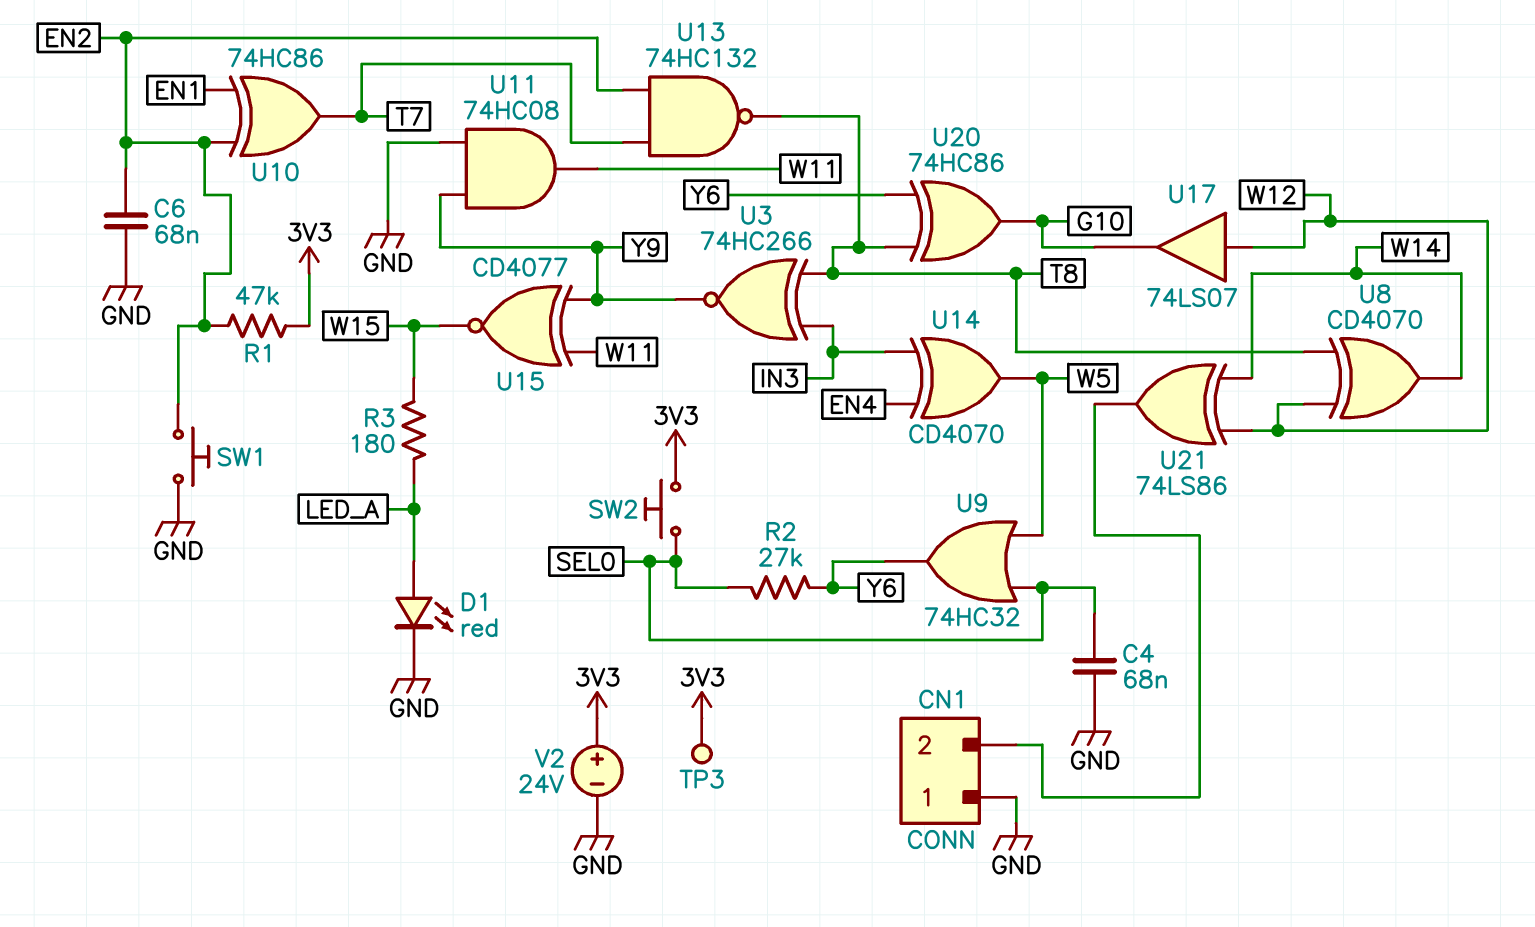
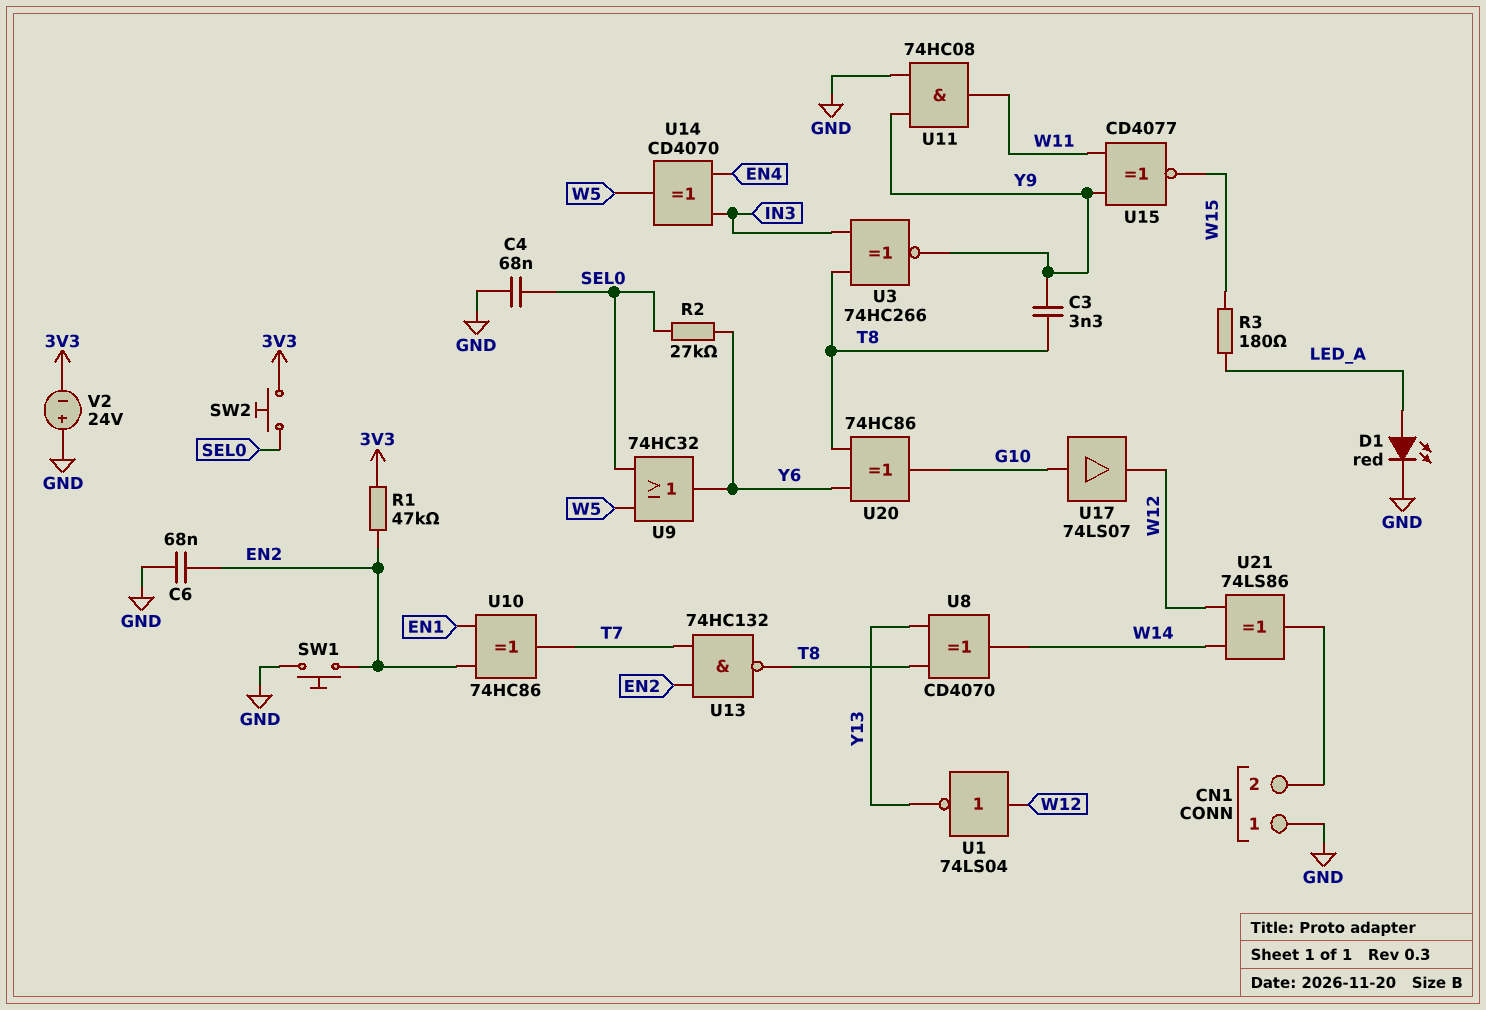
C3: none -> 3.3nF (T8, Y9)
TP3: test point (3V3) -> none
U1: none -> NOT 74LS04 (in W12, out Y13)
U8: XOR CD4070 (in T8, in W12, out W14) -> XOR CD4070 (in T8, in Y13, out W14)
U17: buffer 74LS07 (in W12, out G10) -> buffer 74LS07 (in G10, out W12)
V2: 24V (plus 3V3, minus GND) -> 24V (plus GND, minus 3V3)

